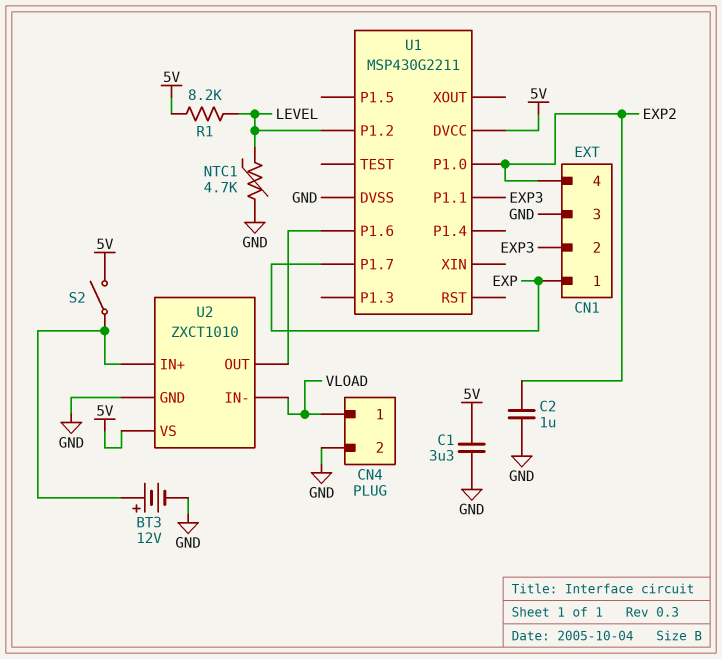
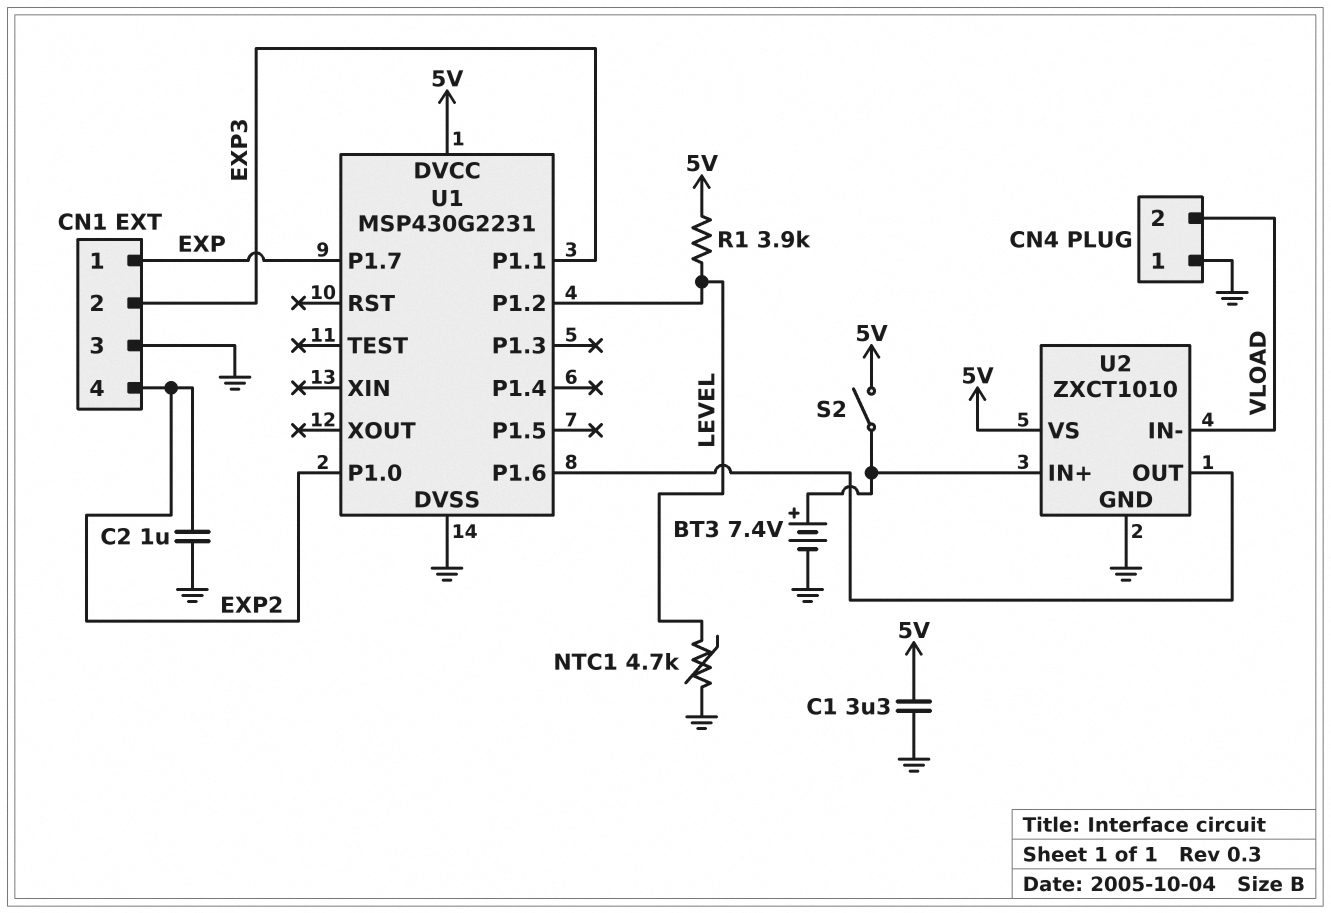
BT3: 12V (plus U2/IN+, minus GND) -> 7.4V (plus U2/IN+, minus GND)
CN4 pin 1: VLOAD -> GND
CN4 pin 2: GND -> VLOAD
R1: 8.2k (5V, LEVEL) -> 3.9k (5V, LEVEL)
U1: MSP430G2211 -> MSP430G2231

